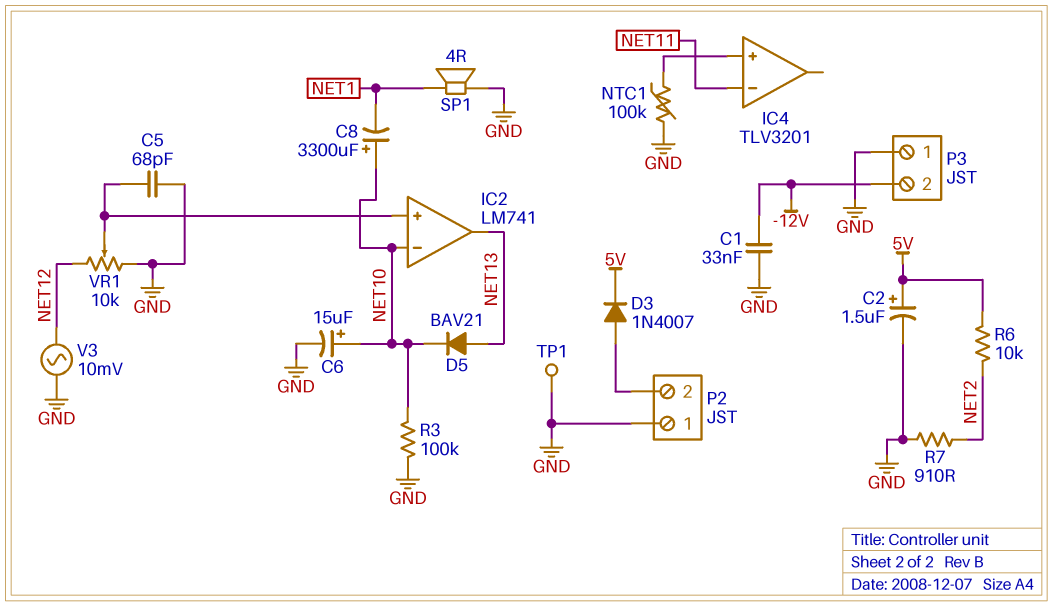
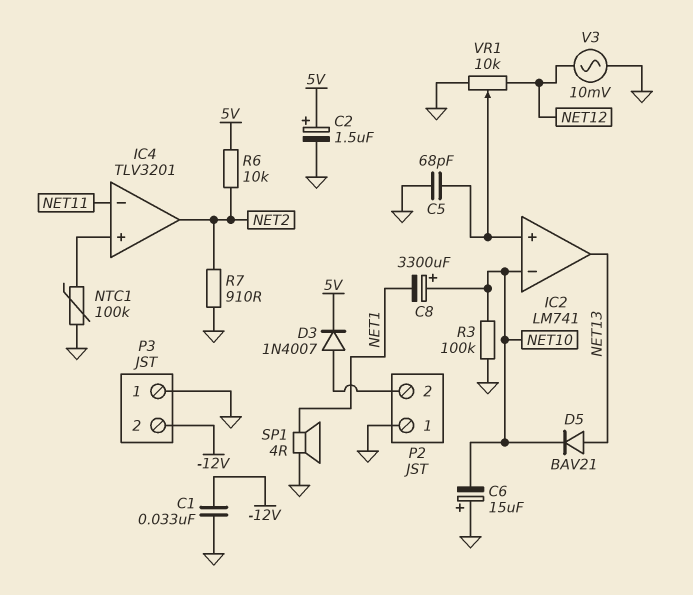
C6: 15uF (plus NET10, minus GND) -> 15uF (plus GND, minus NET10)
IC4 pin out: none -> NET2
TP1: test point (GND) -> none

